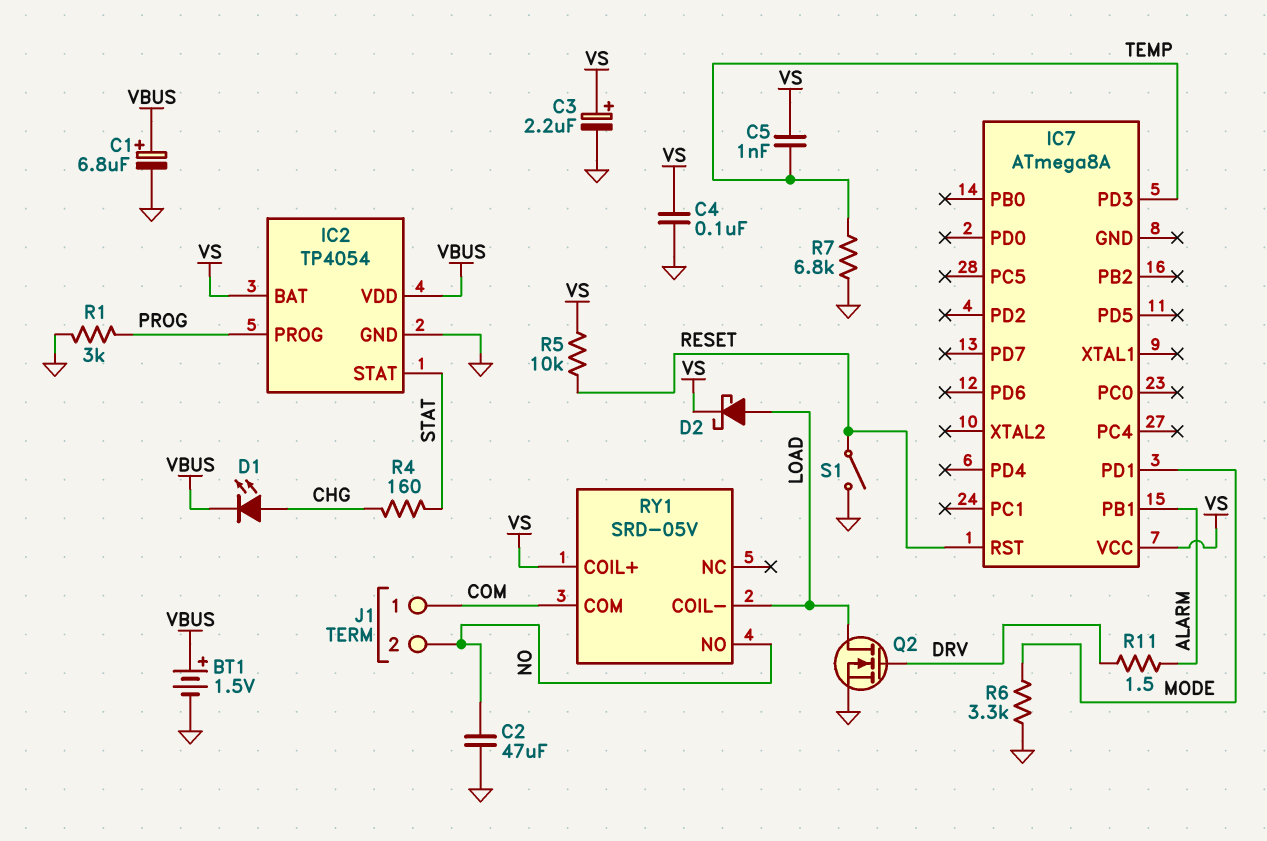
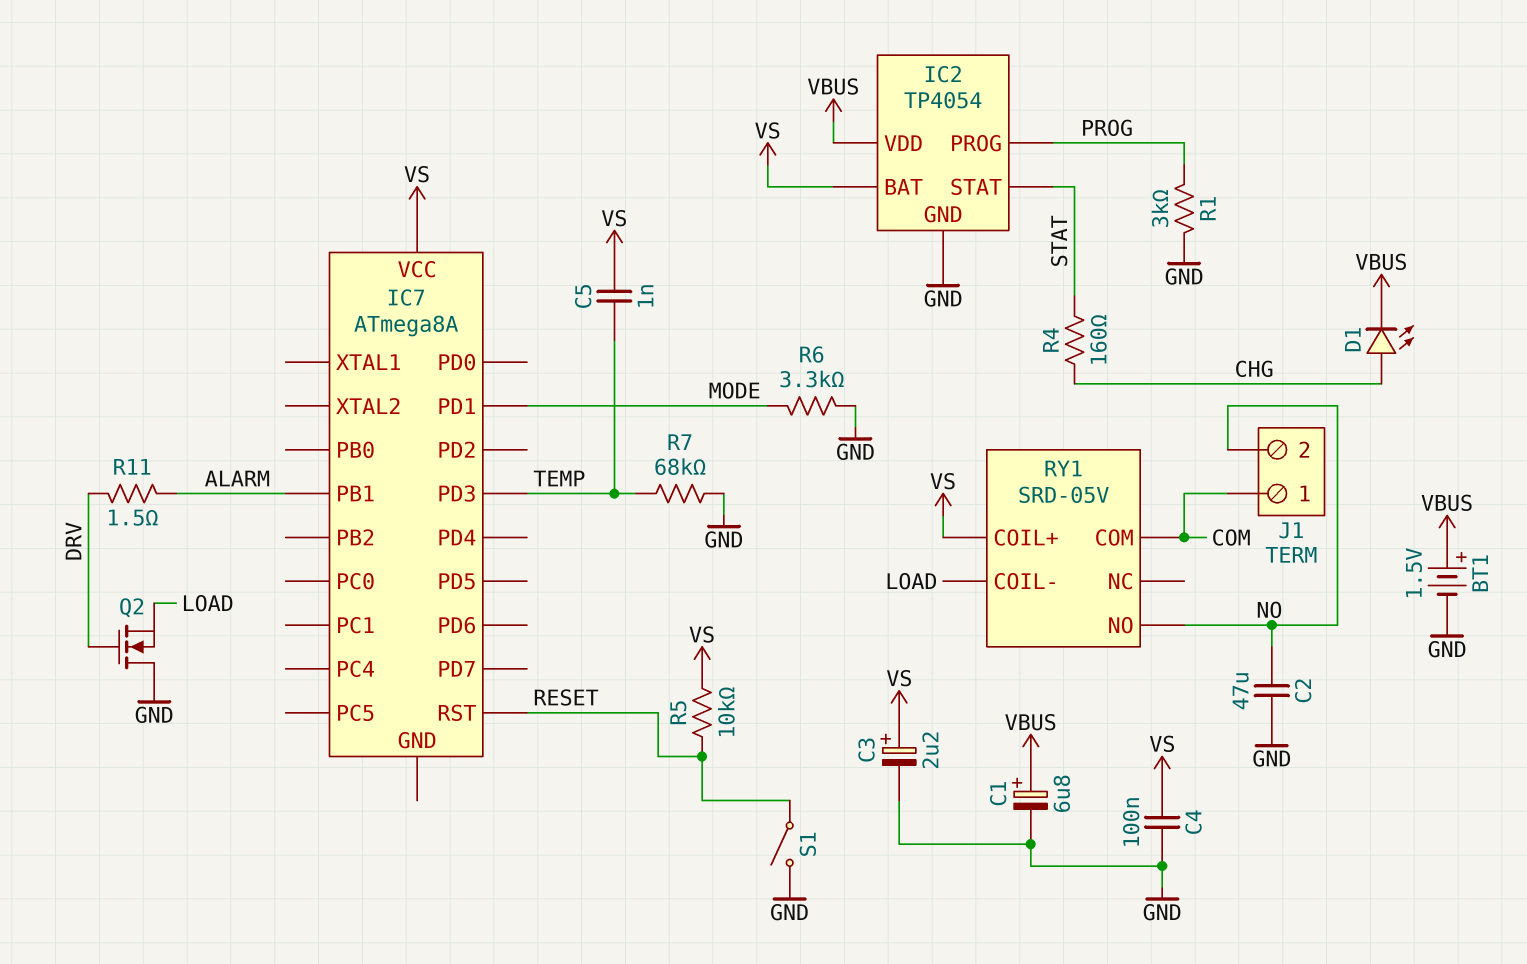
D2: schottky (A LOAD, K VS) -> none
Q2: NMOS (G DRV, D LOAD, S GND) -> NMOS (G DRV, D GND, S LOAD)
R7: 6.8k (GND, TEMP) -> 68k (GND, TEMP)

